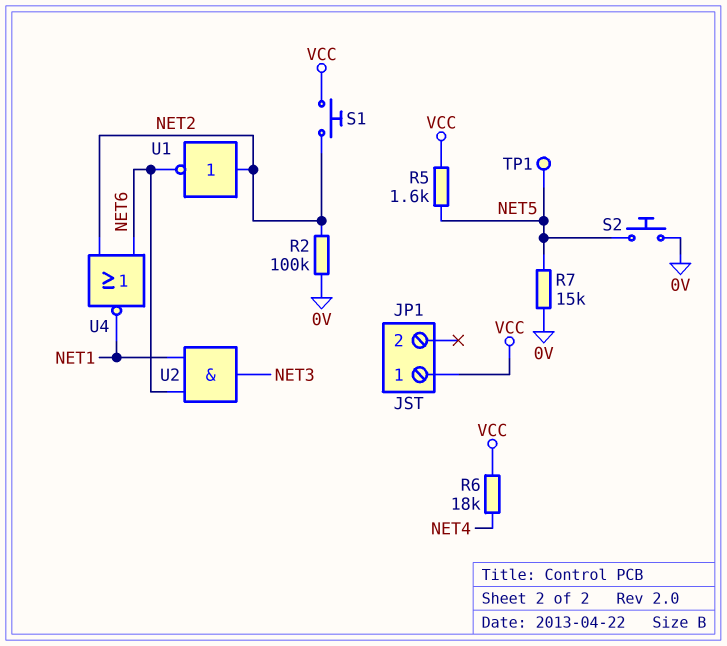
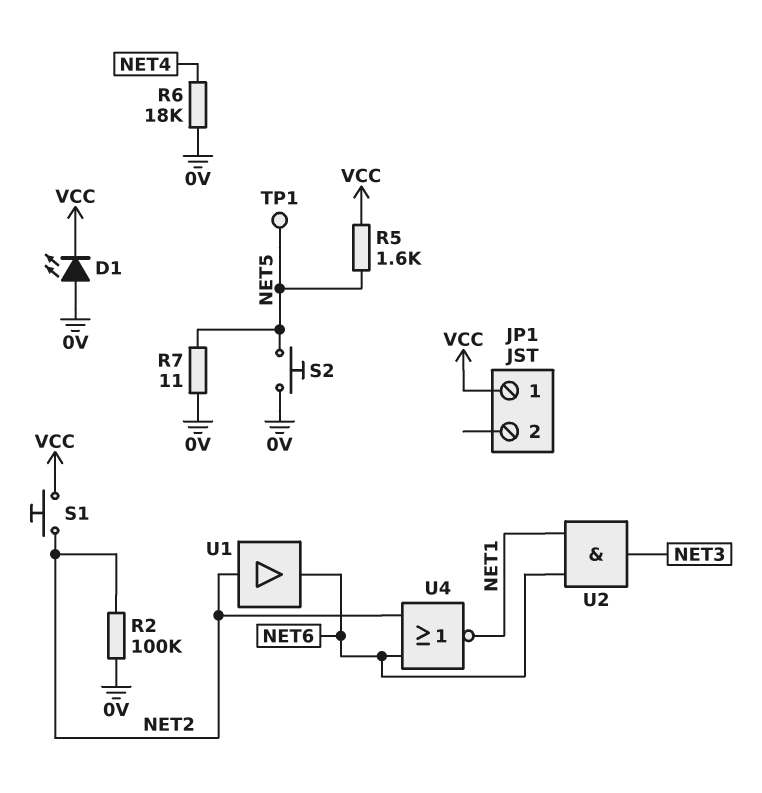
D1: none -> LED (A 0V, K VCC)
R6: 18k (NET4, VCC) -> 18k (0V, NET4)
R7: 15k (0V, NET5) -> 11 (0V, NET5)
U1: NOT (in NET2, out NET6) -> buffer (in NET2, out NET6)

